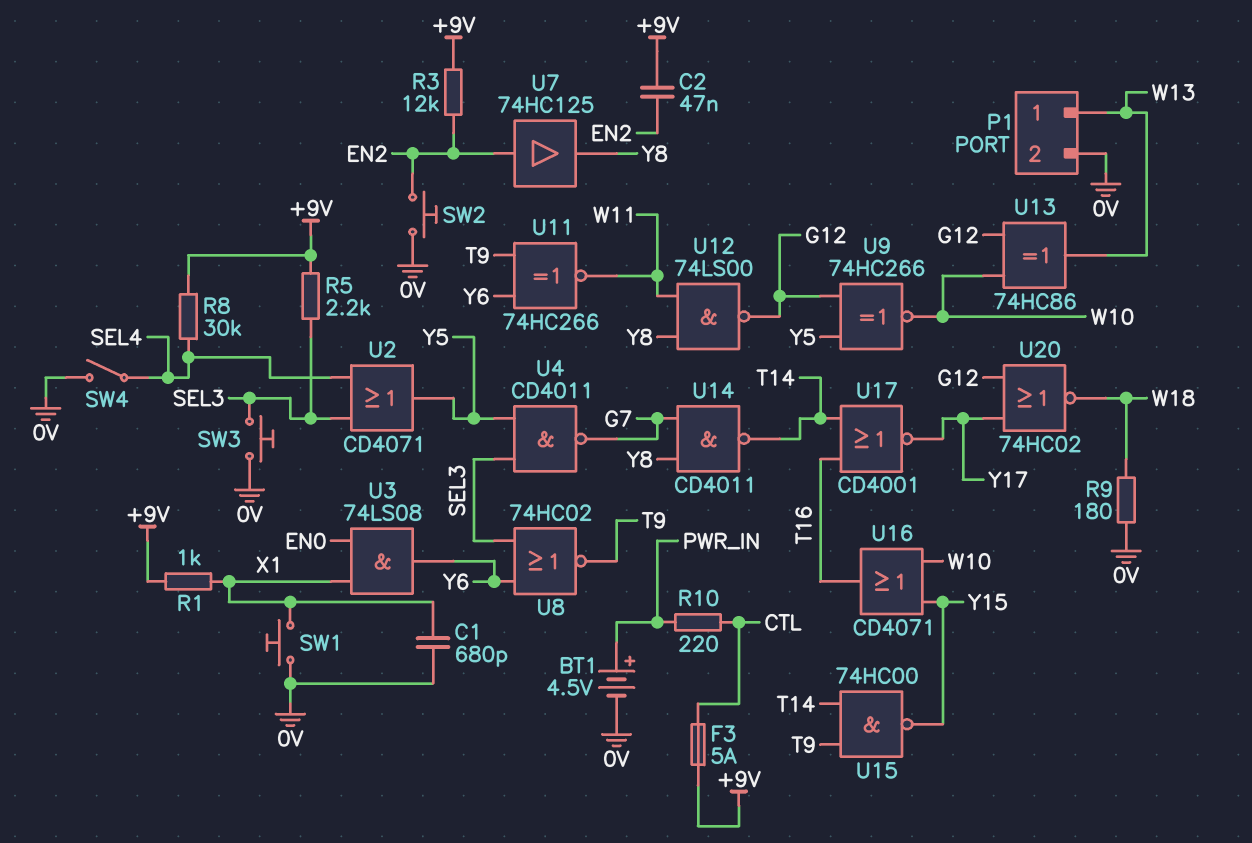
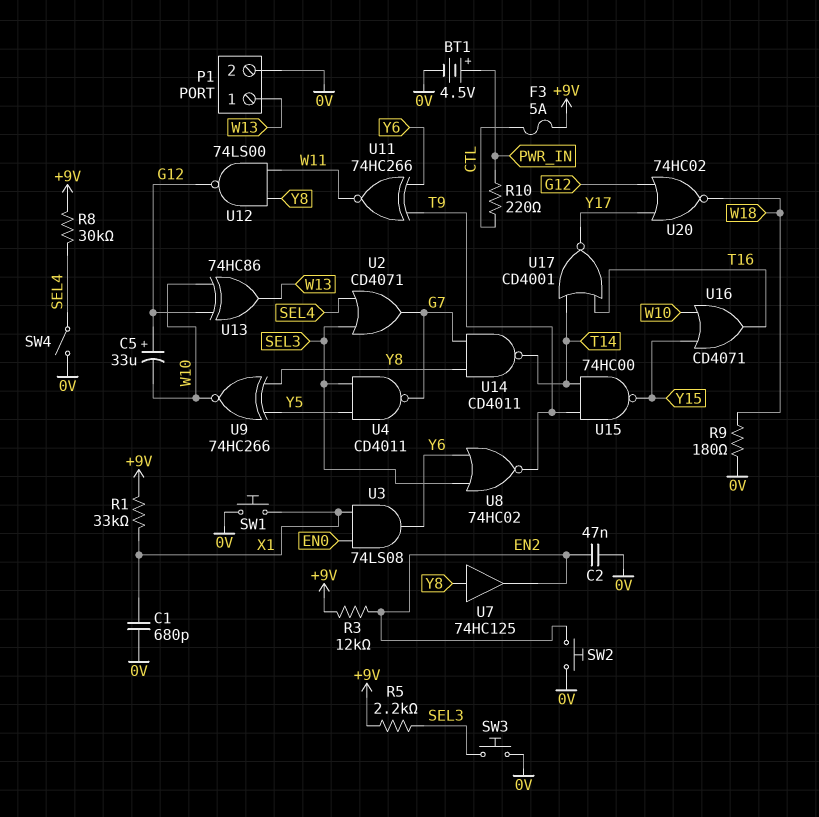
C2: 47nF (+9V, EN2) -> 47nF (0V, EN2)
C5: none -> 33uF (plus G12, minus W10)
R1: 1k (+9V, X1) -> 33k (+9V, X1)
U2: OR CD4071 (in SEL3, in SEL4, out Y5) -> OR CD4071 (in SEL3, in SEL4, out G7)
U7: buffer 74HC125 (in EN2, out Y8) -> buffer 74HC125 (in Y8, out EN2)
U9: XNOR 74HC266 (in G12, in Y5, out W10) -> XNOR 74HC266 (in Y5, in Y8, out W10)

